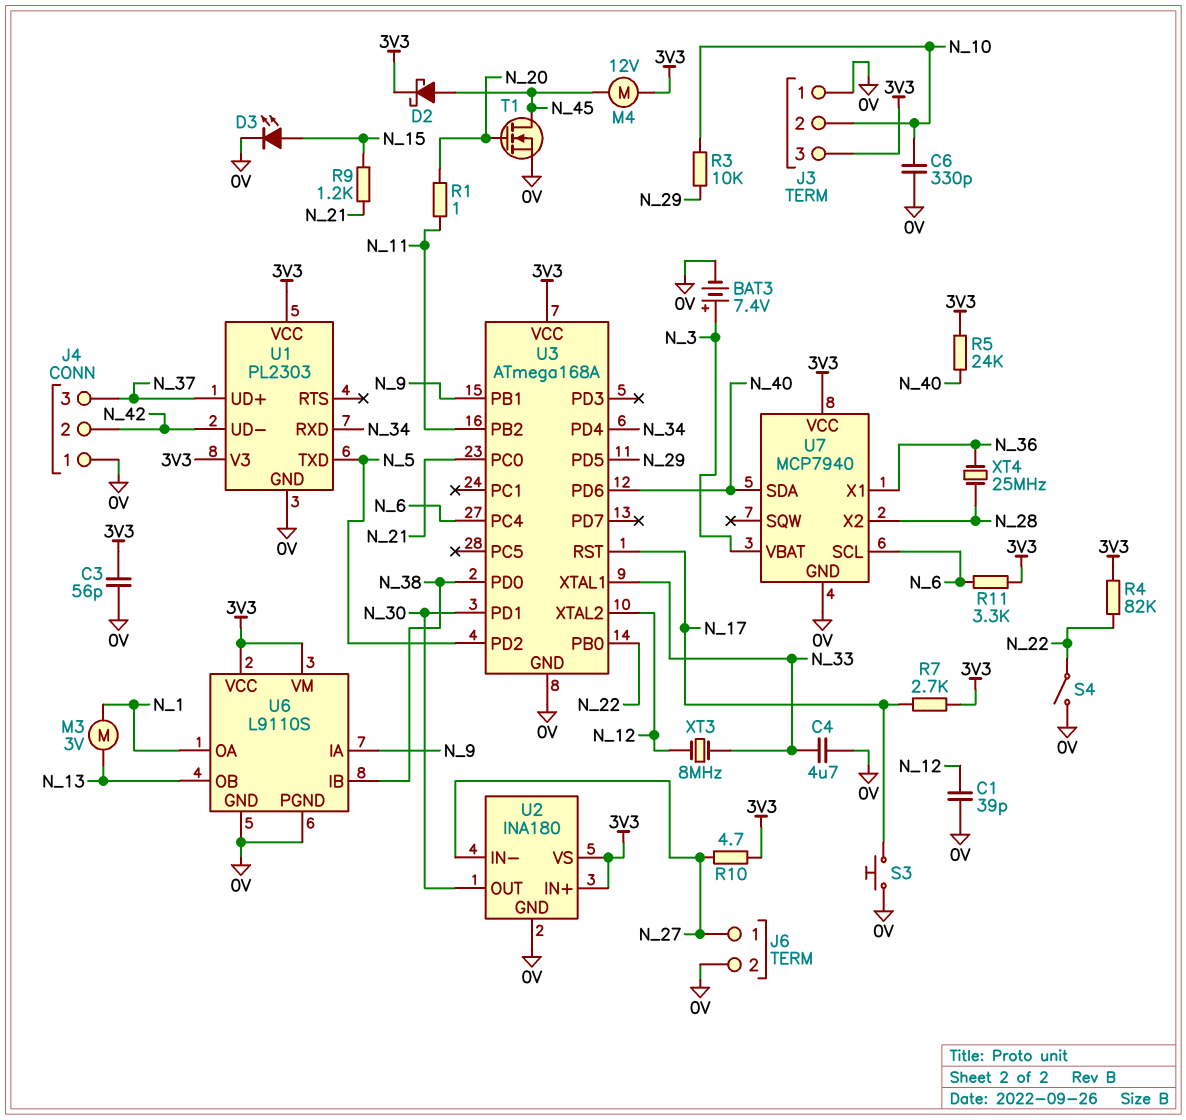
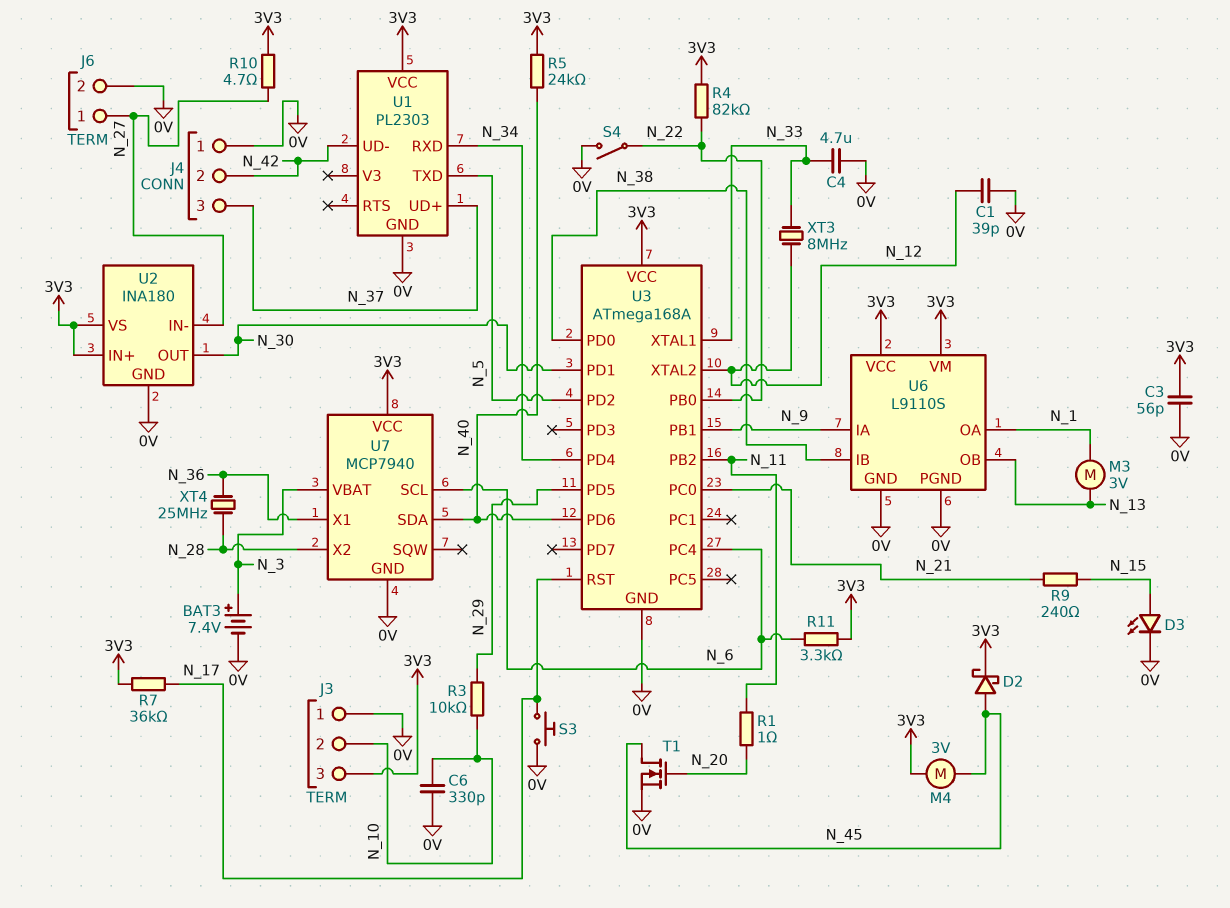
M4: motor 12V (3V3, N_45) -> motor 3V (3V3, N_45)
R7: 2.7k (3V3, N_17) -> 36k (3V3, N_17)
R9: 1.2k (N_15, N_21) -> 240 (N_15, N_21)
U1 pin V3: 3V3 -> none

